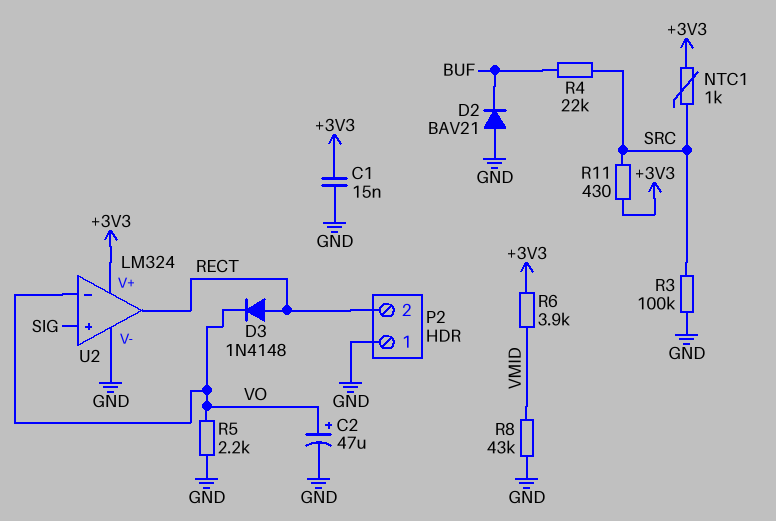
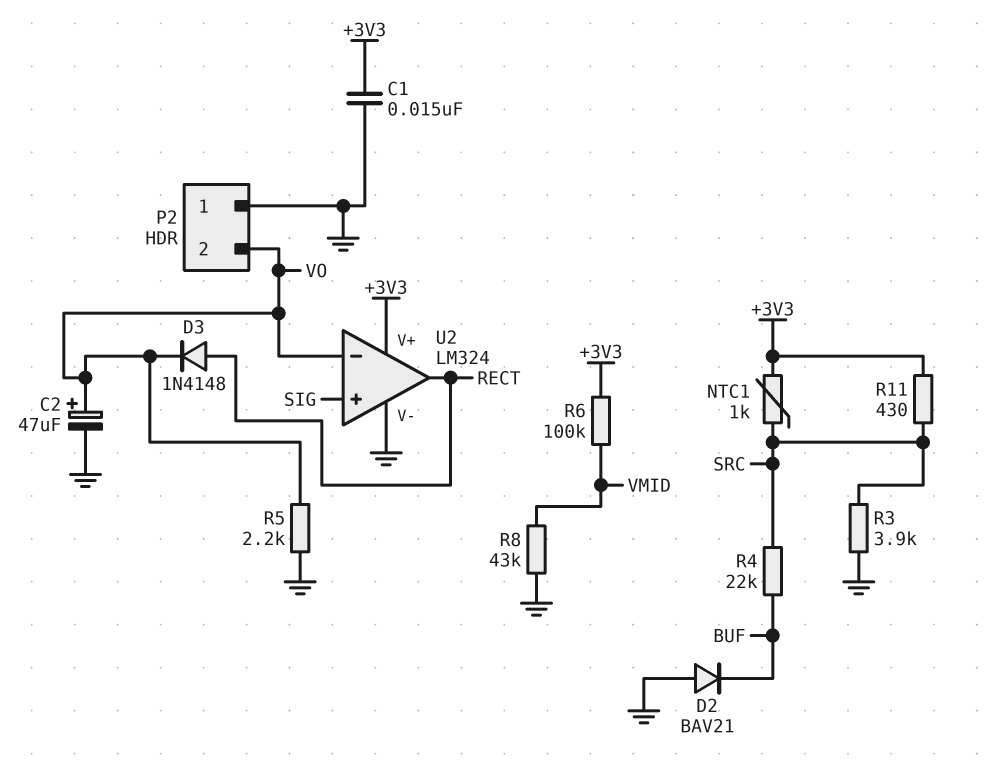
P2 pin 2: RECT -> VO
R3: 100k (GND, SRC) -> 3.9k (GND, SRC)
R6: 3.9k (+3V3, VMID) -> 100k (+3V3, VMID)

